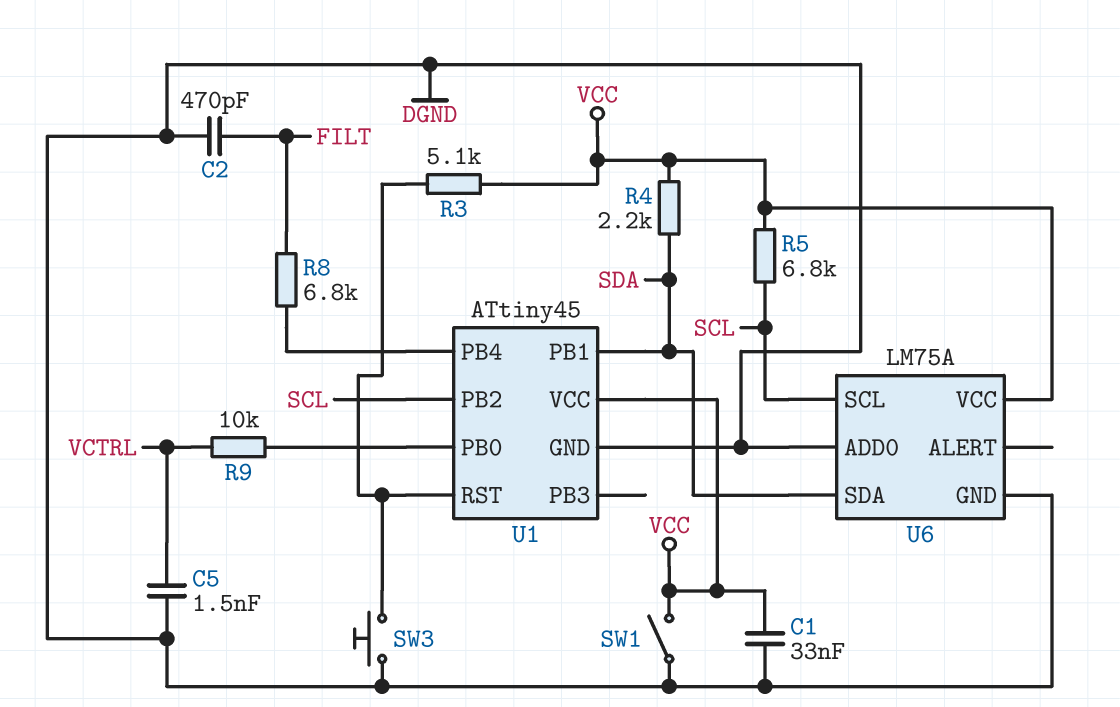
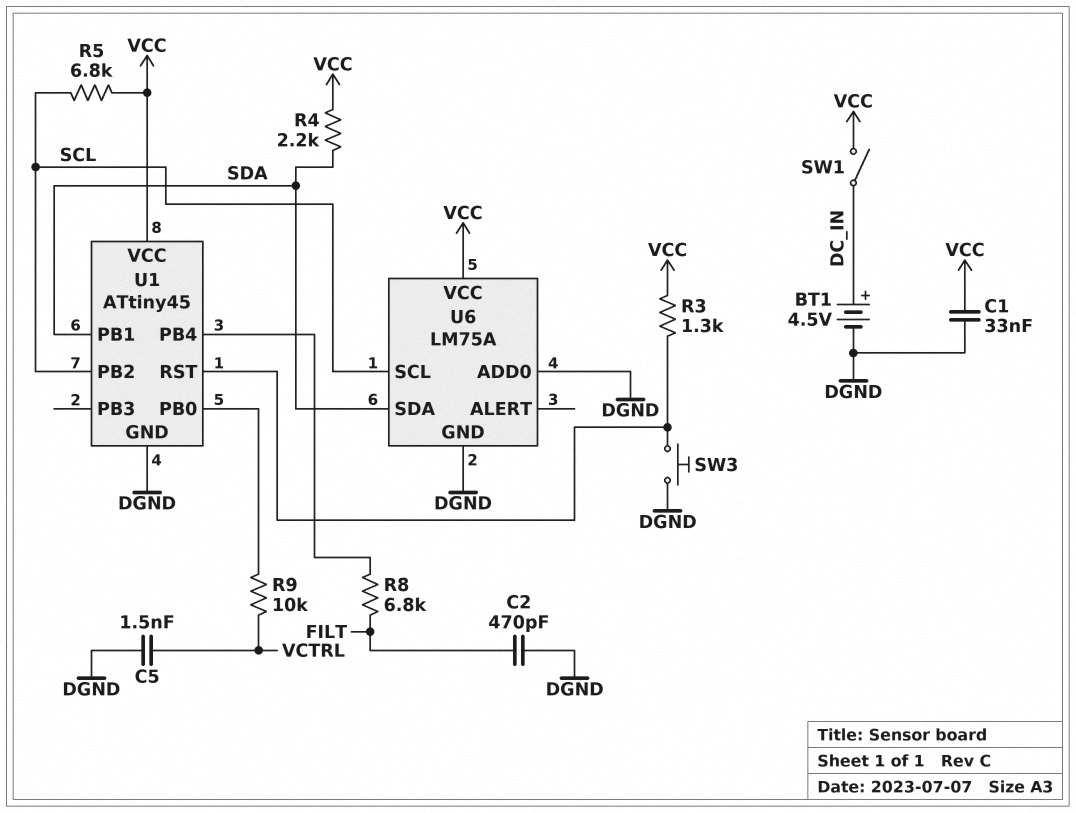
BT1: none -> 4.5V (plus DC_IN, minus DGND)
R3: 5.1k (U1/RST, VCC) -> 1.3k (U1/RST, VCC)
SW1: switch (DGND, VCC) -> switch (DC_IN, VCC)

